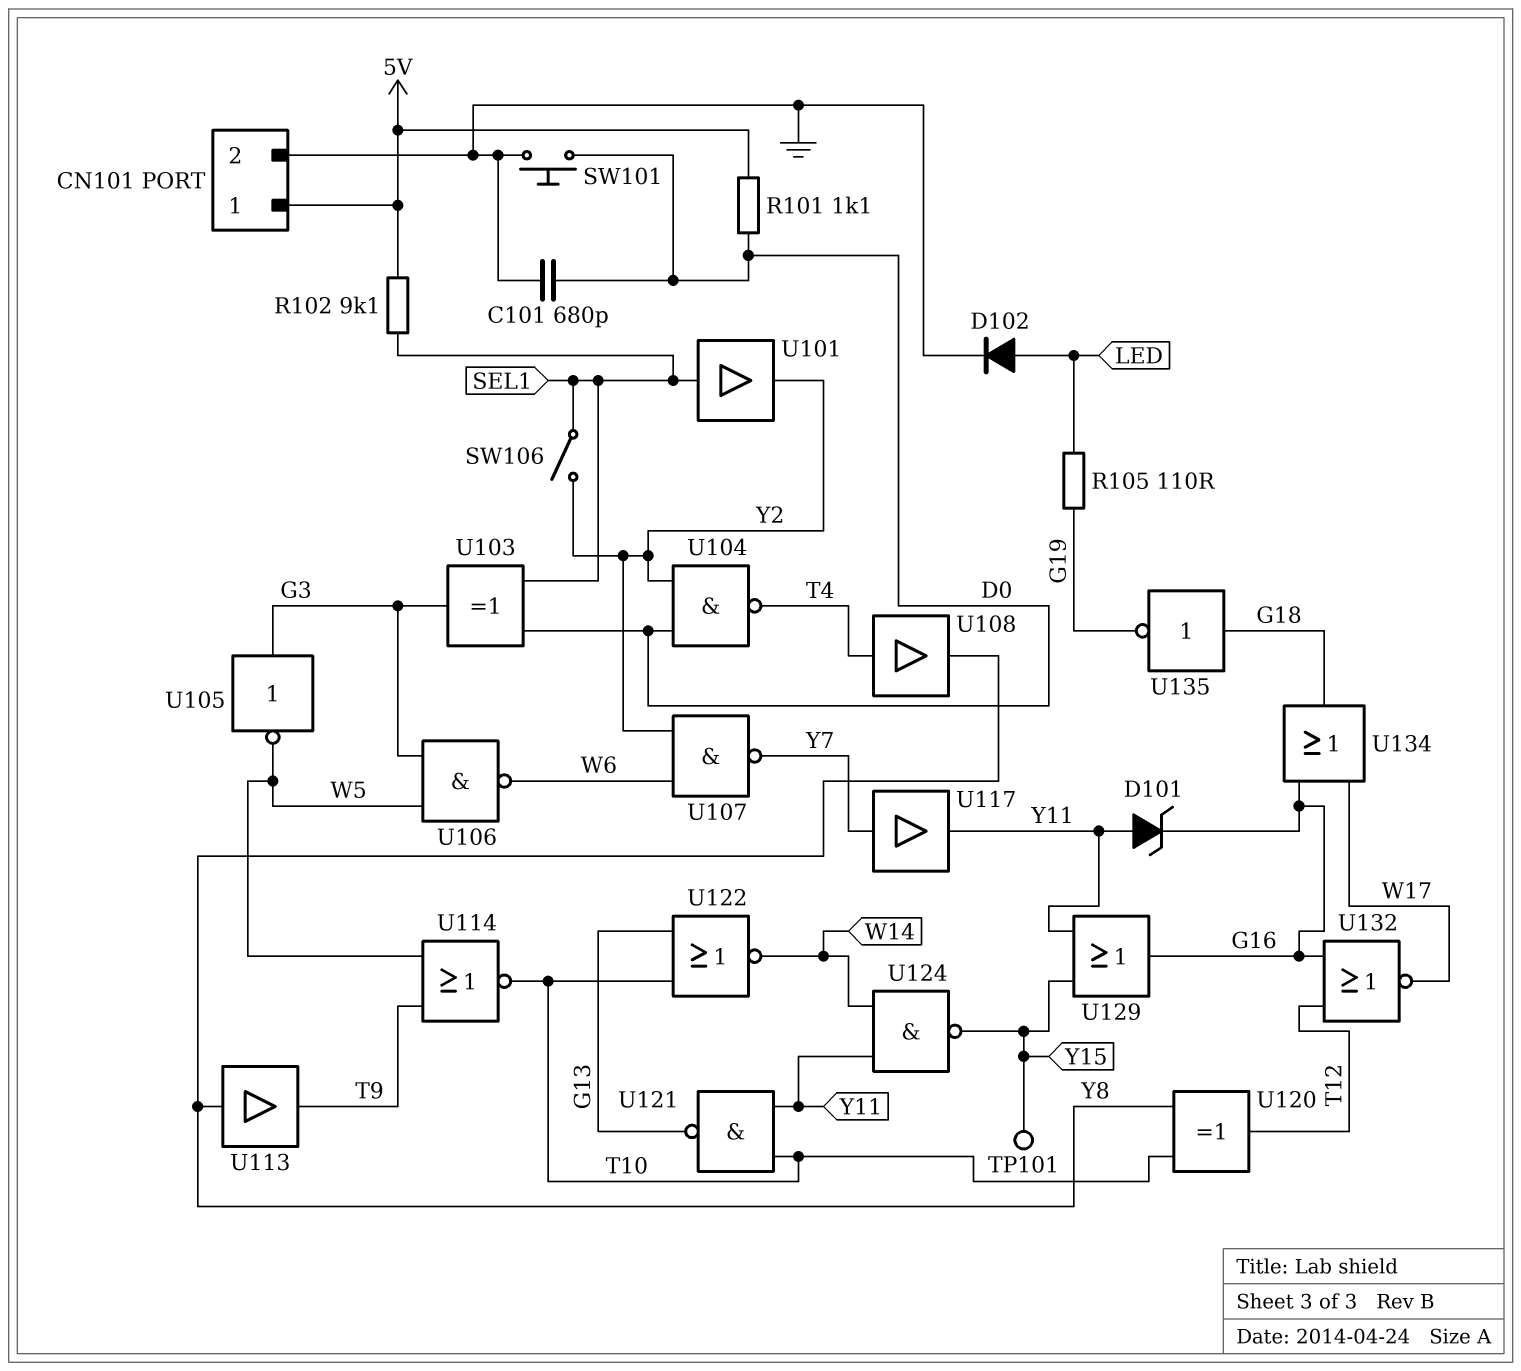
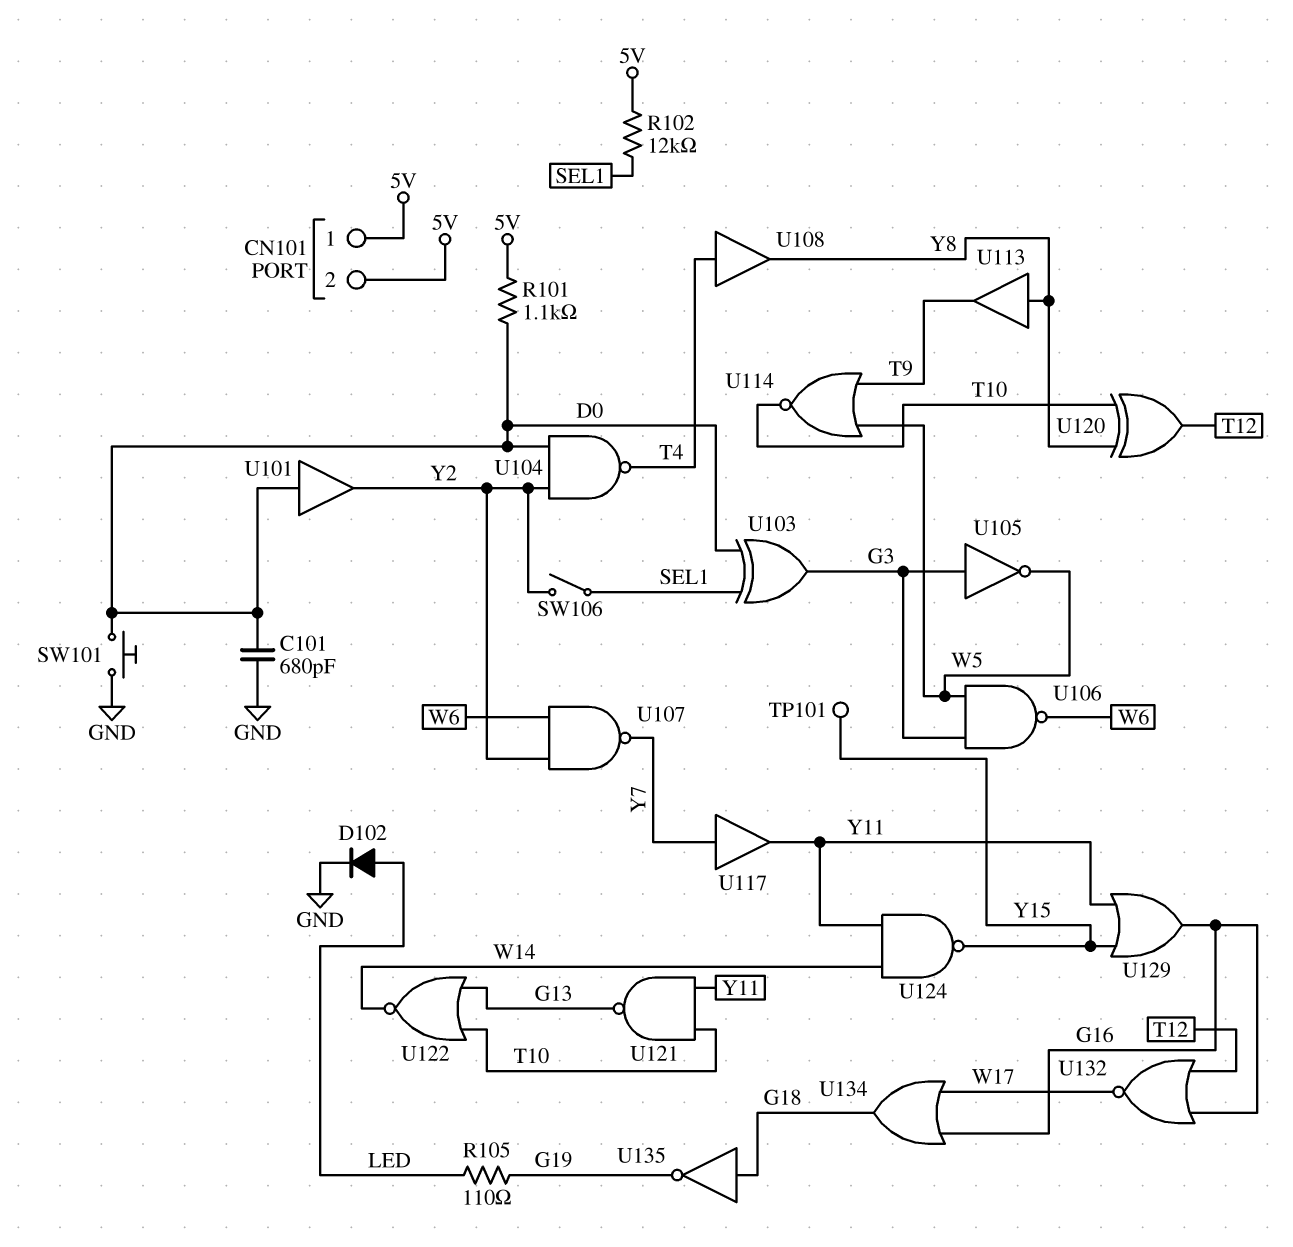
CN101 pin 2: GND -> 5V
D101: zener (A Y11, K G16) -> none
R102: 9.1k (5V, SEL1) -> 12k (5V, SEL1)
U101: buffer (in SEL1, out Y2) -> buffer (in D0, out Y2)

